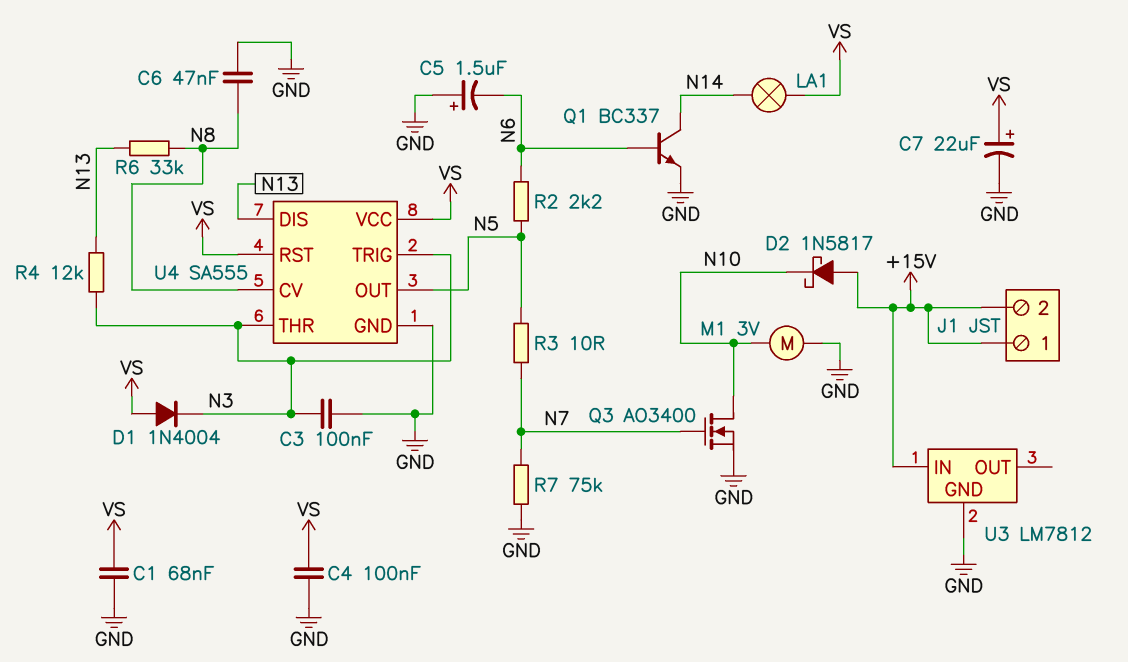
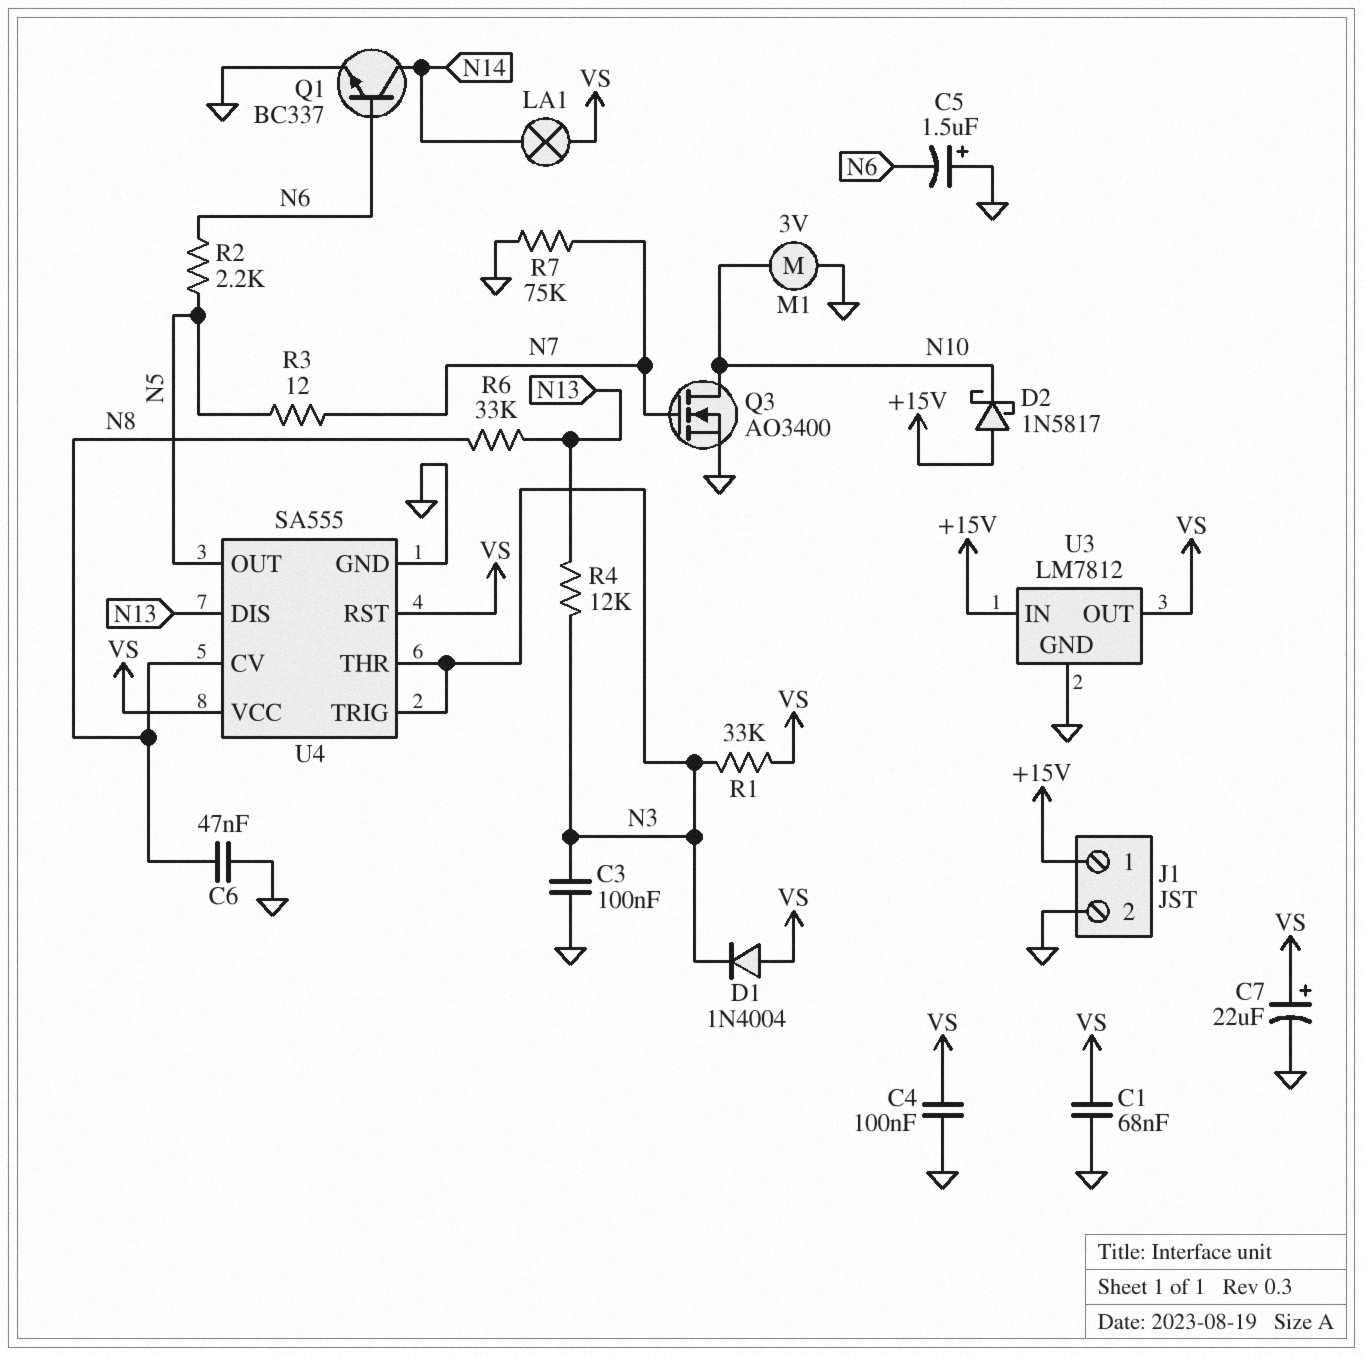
J1 pin 2: +15V -> GND
R1: none -> 33k (N3, VS)
R3: 10 (N5, N7) -> 12 (N5, N7)
U3 pin OUT: none -> VS

